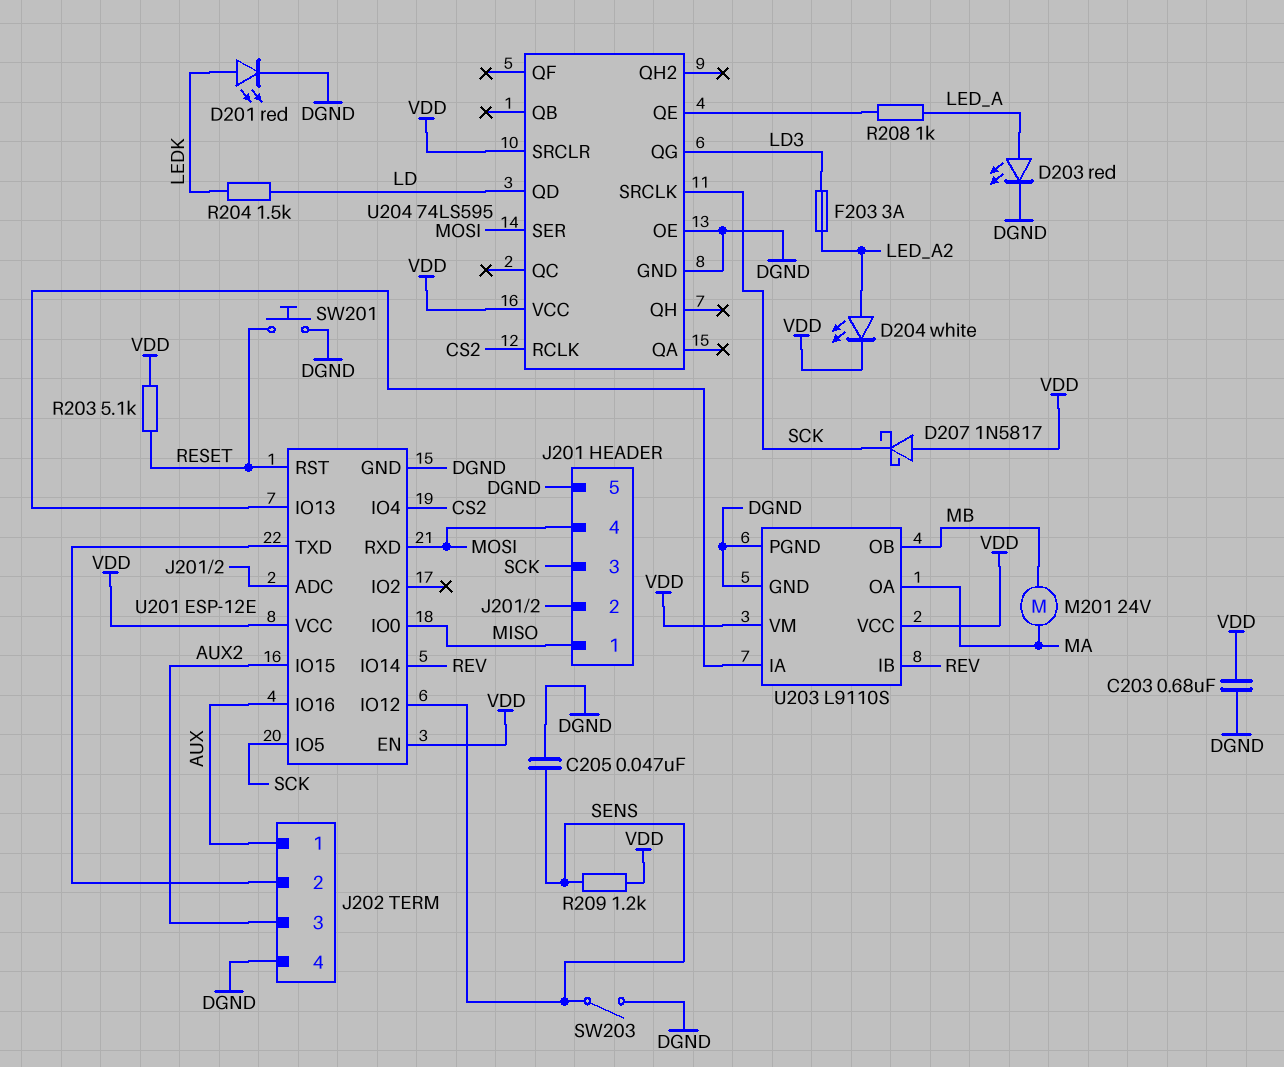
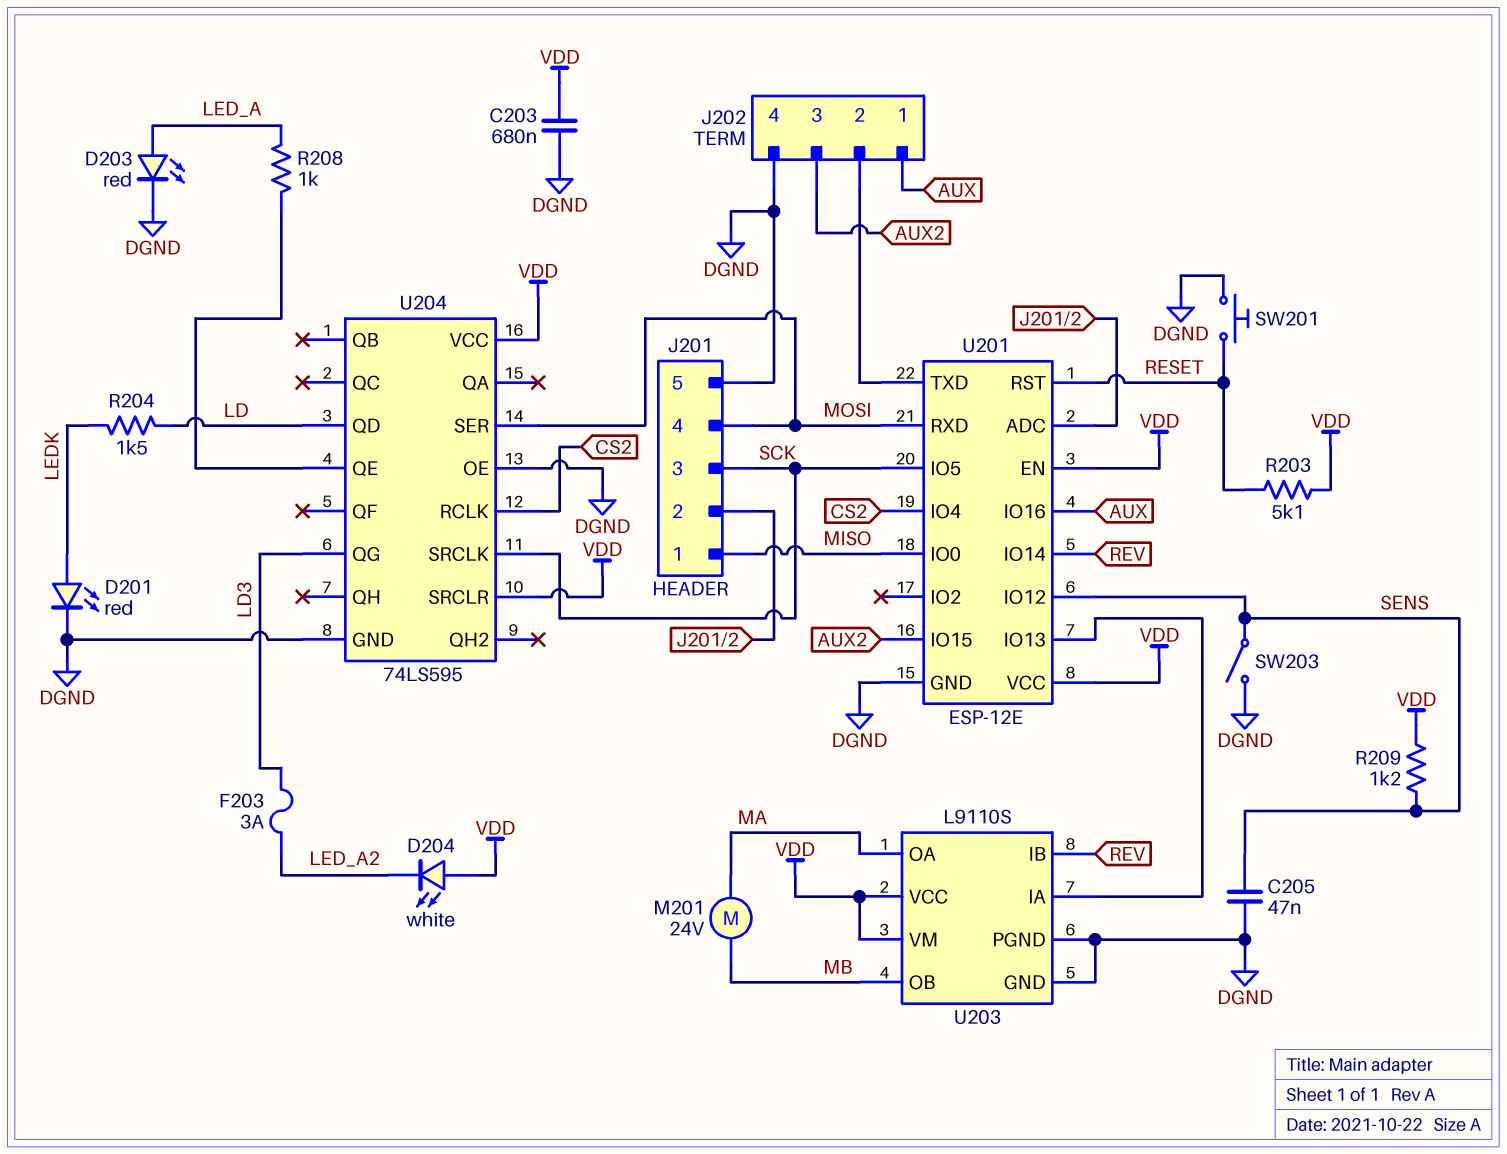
D204: LED white (A LED_A2, K VDD) -> LED white (A VDD, K LED_A2)
D207: schottky 1N5817 (A VDD, K SCK) -> none

